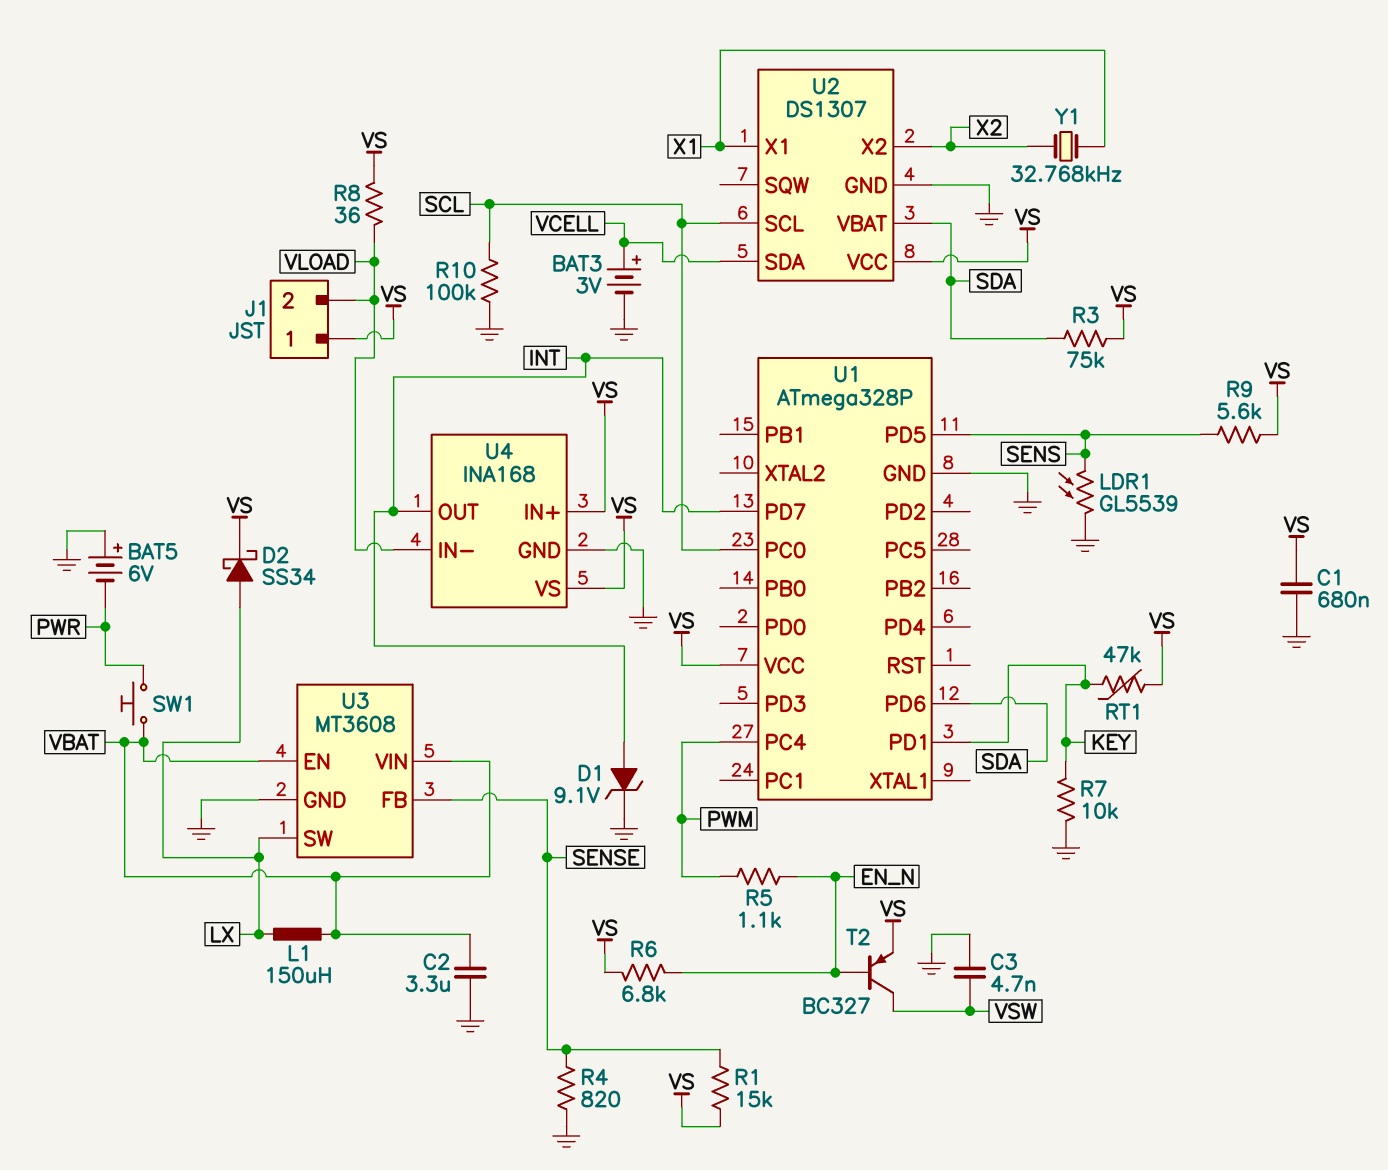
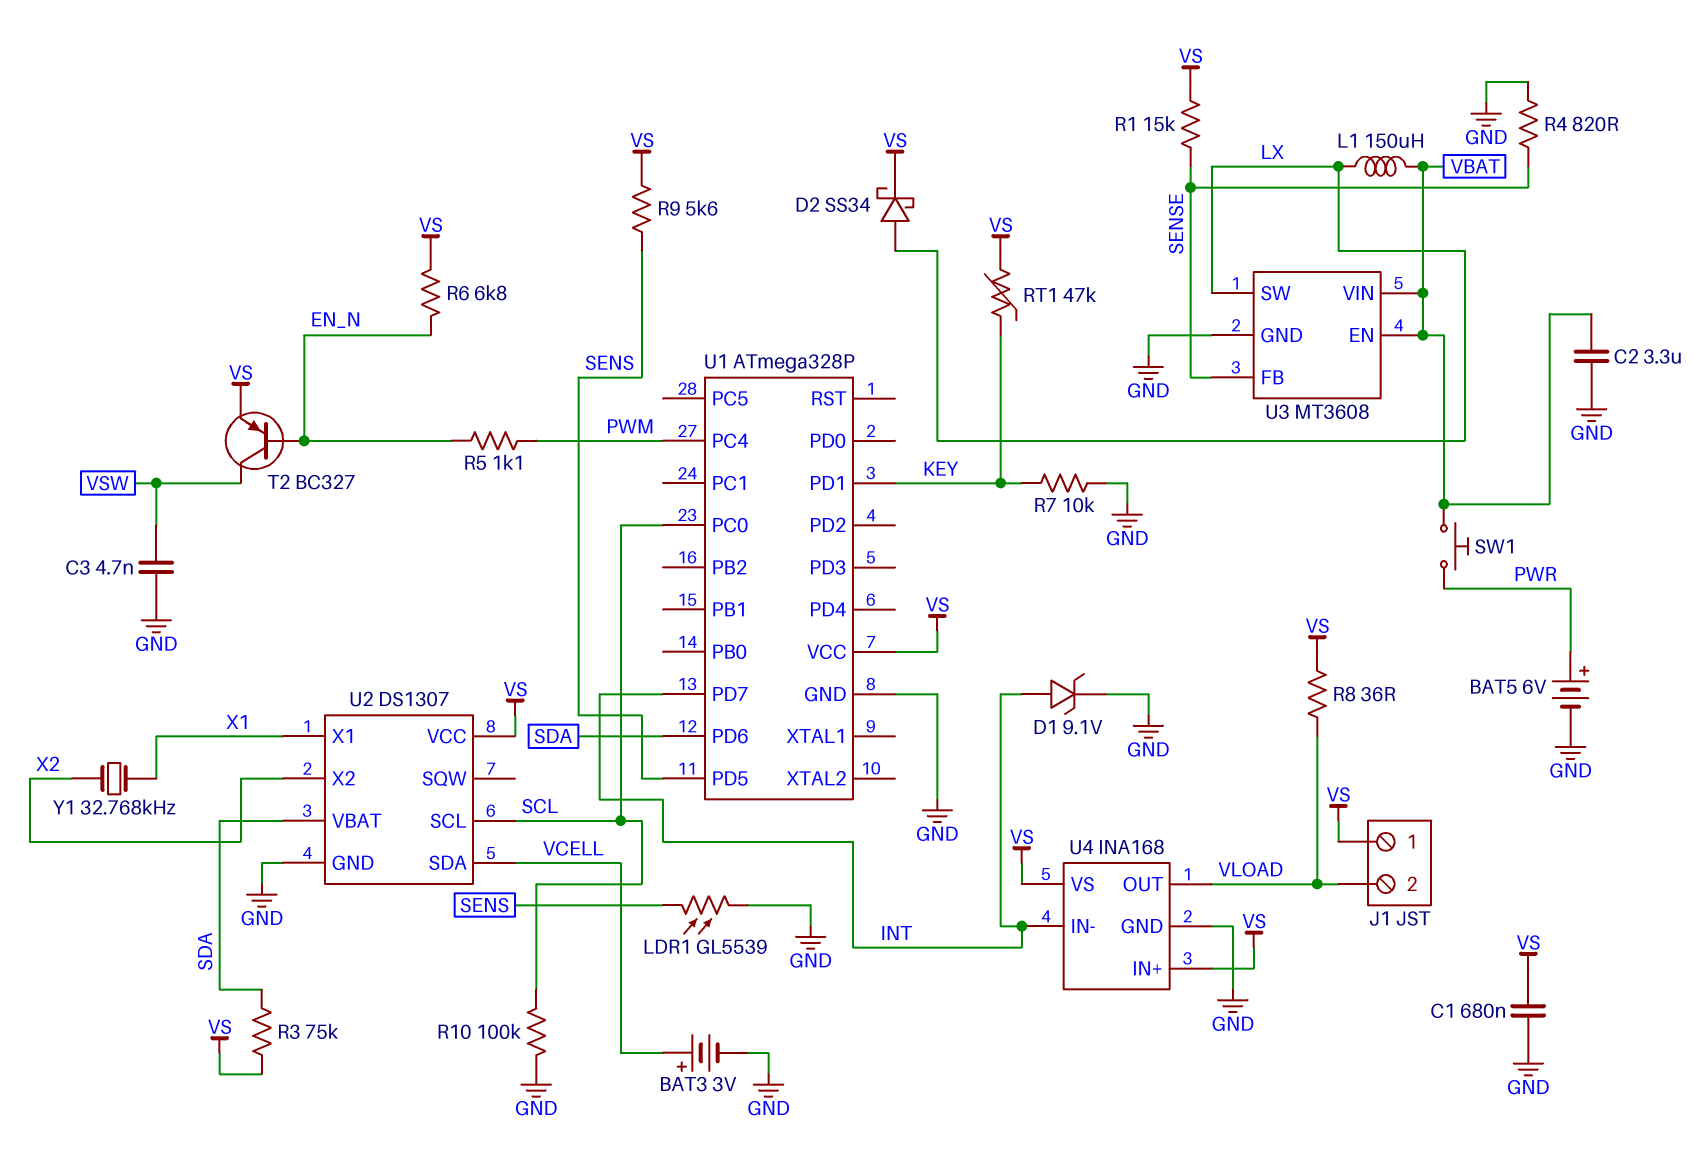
BAT5: 6V (plus GND, minus PWR) -> 6V (plus PWR, minus GND)
U4 pin IN-: VLOAD -> INT
U4 pin OUT: INT -> VLOAD

